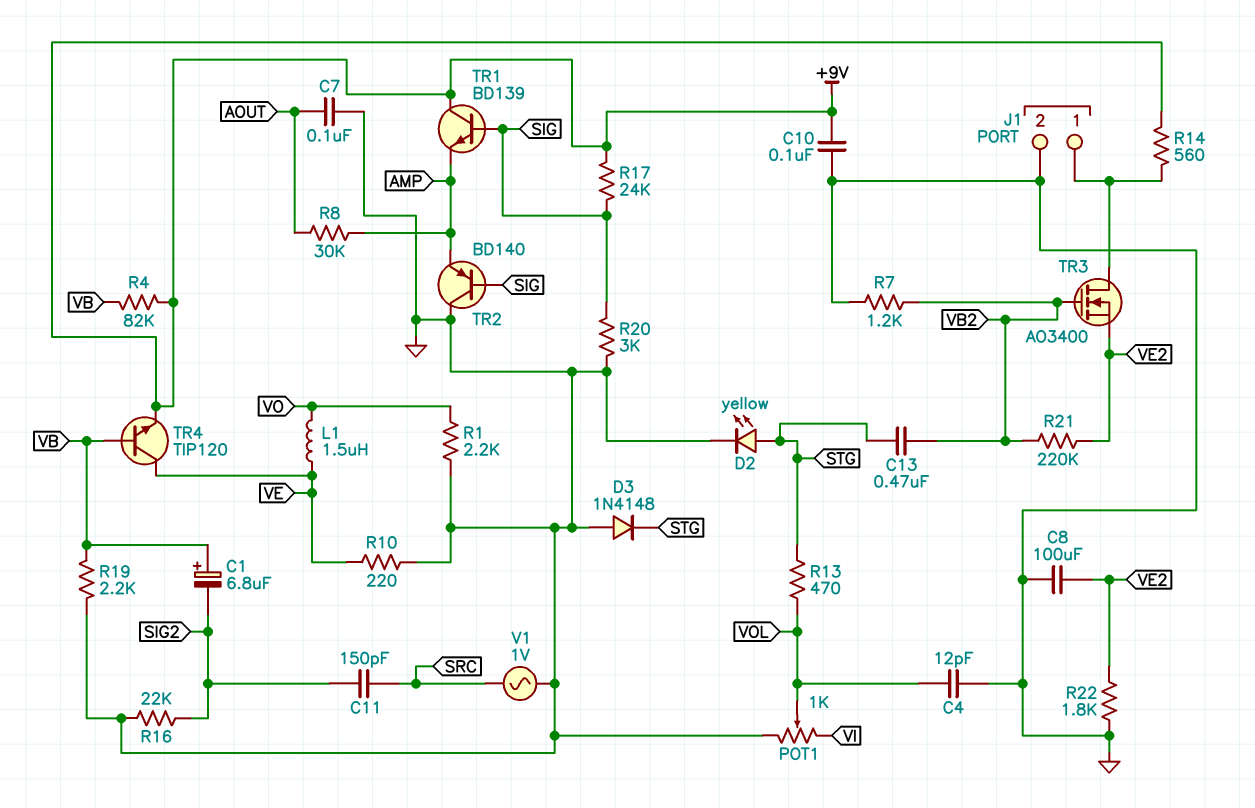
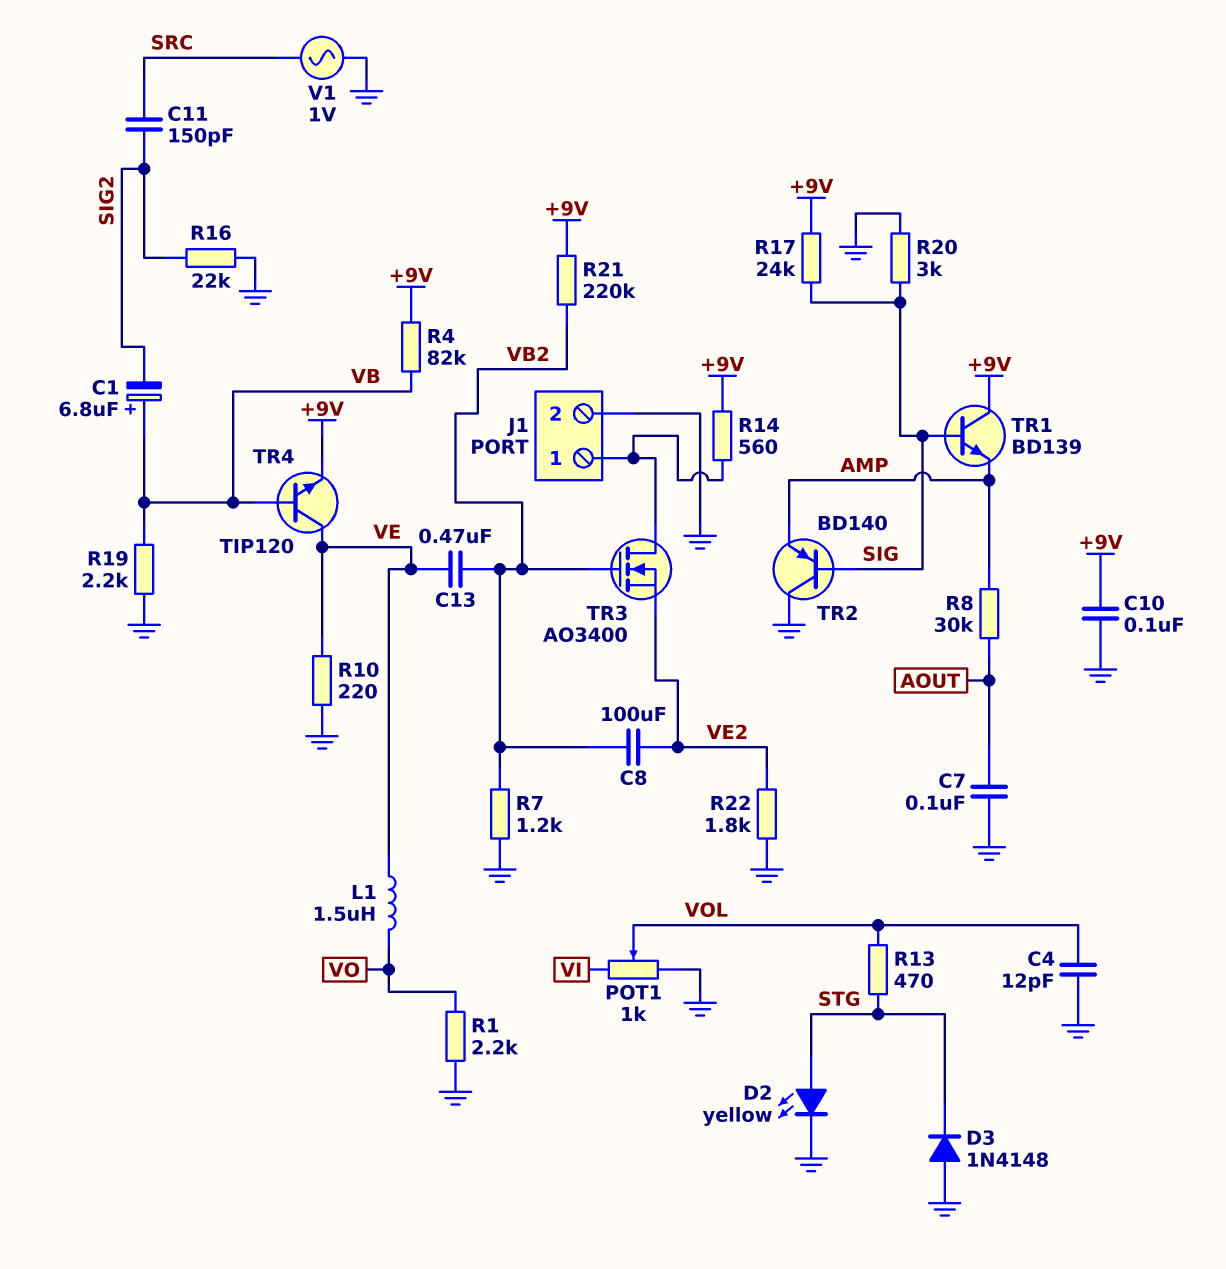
C8: 100uF (GND, VE2) -> 100uF (VB2, VE2)
C13: 470nF (STG, VB2) -> 470nF (VB2, VE)
R21: 220k (VB2, VE2) -> 220k (+9V, VB2)

